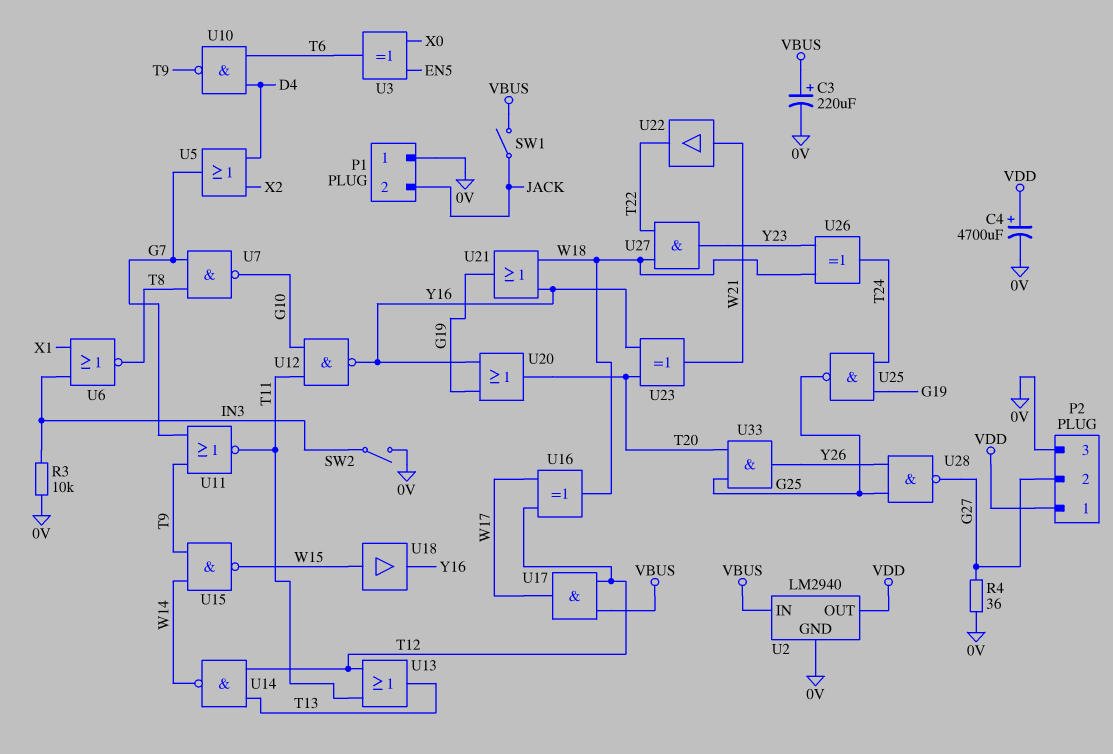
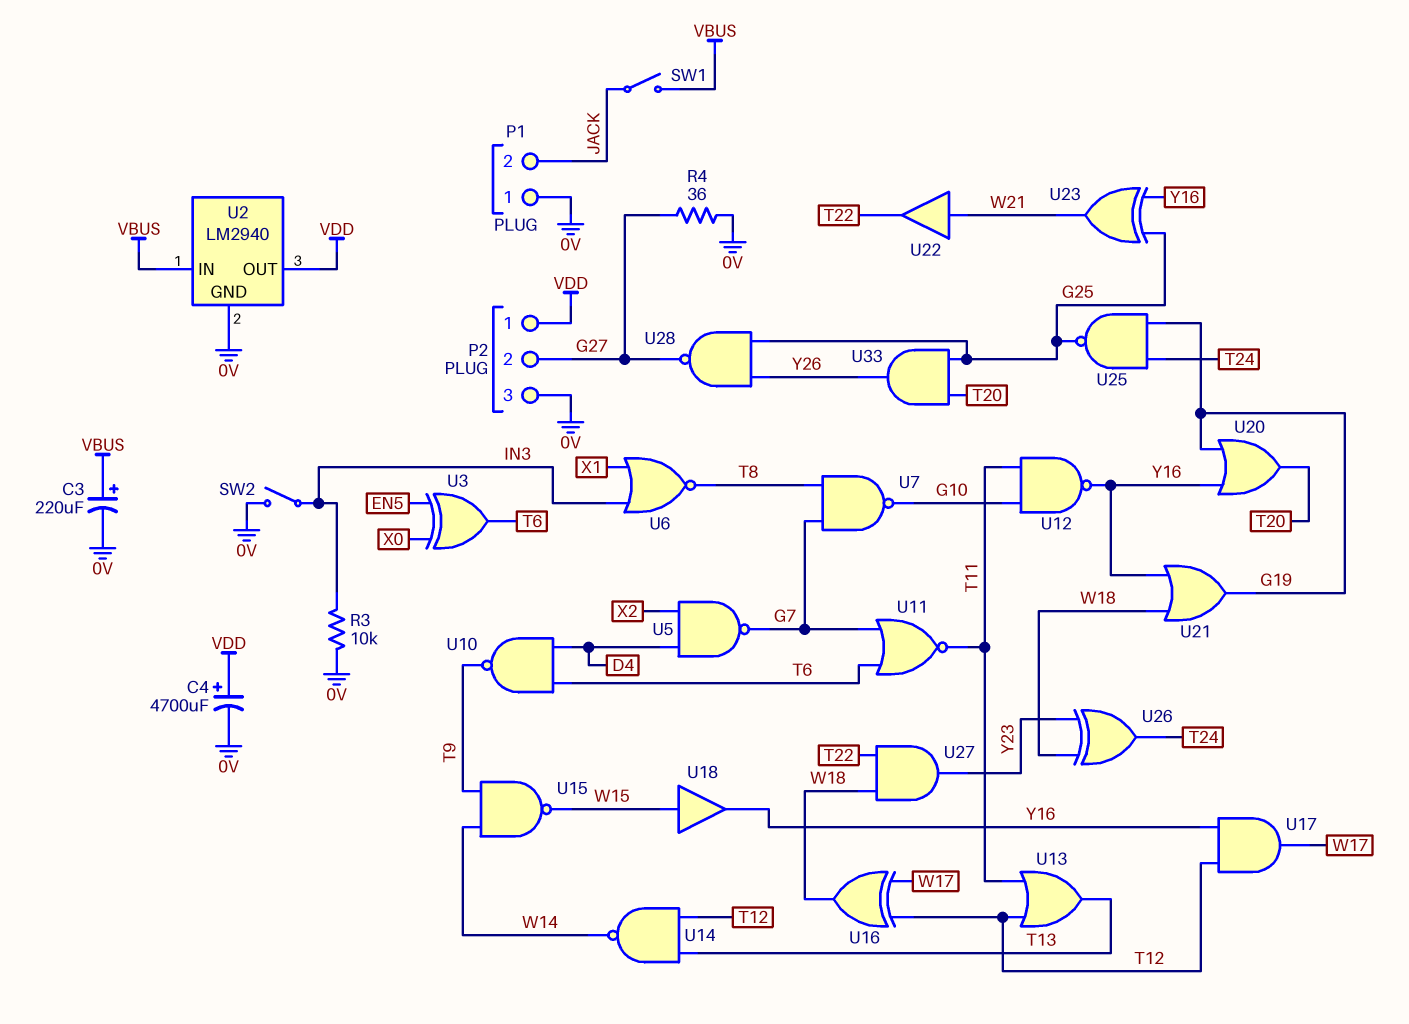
U5: OR (in D4, in X2, out G7) -> NAND (in D4, in X2, out G7)
U11: NOR (in G7, in T9, out T11) -> NOR (in G7, in T6, out T11)
U17: AND (in T12, in VBUS, out W17) -> AND (in T12, in Y16, out W17)
U23: XOR (in T20, in Y16, out W21) -> XOR (in G25, in Y16, out W21)

